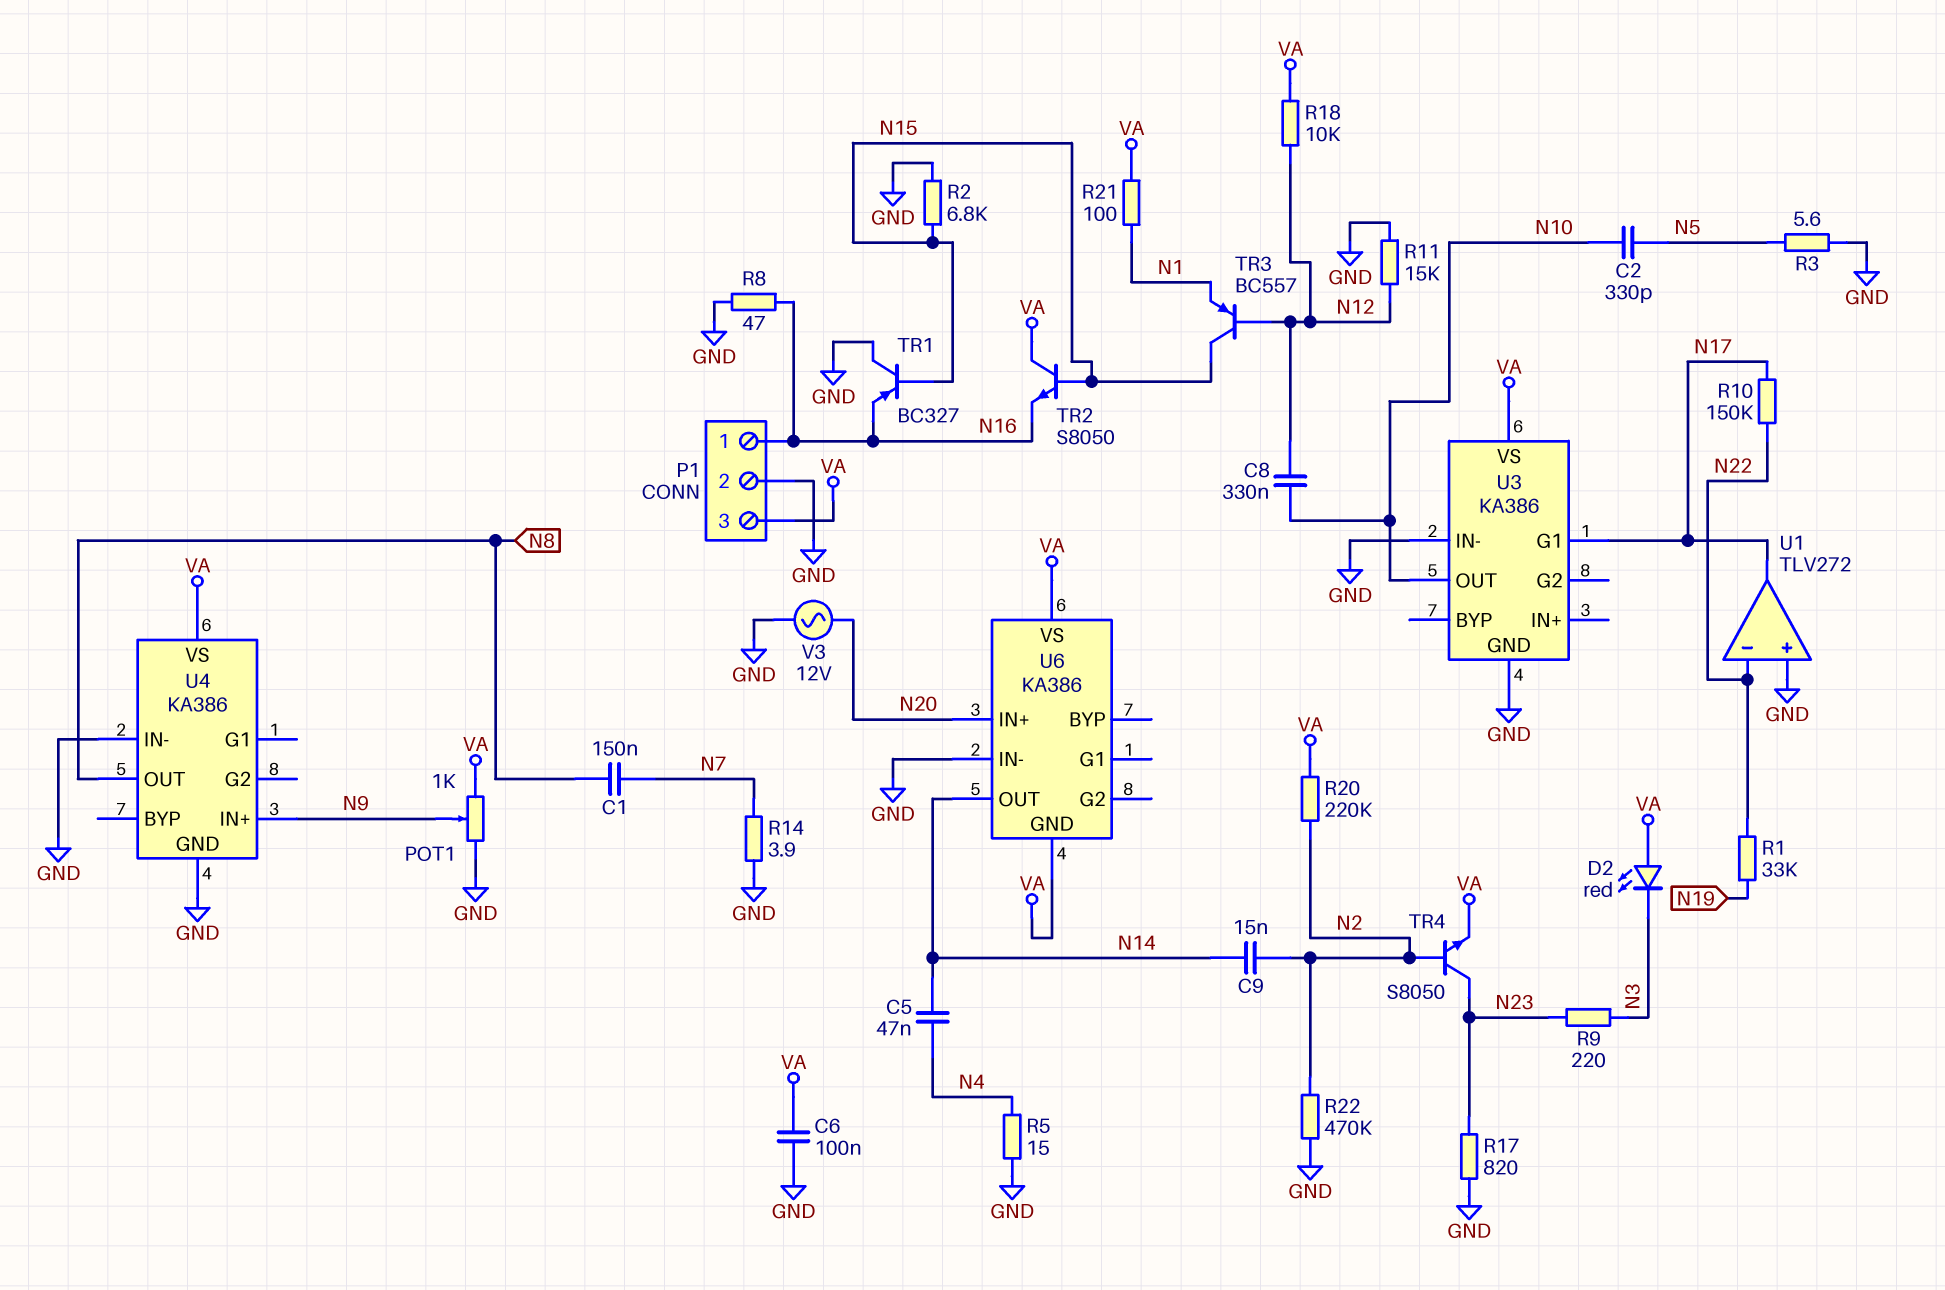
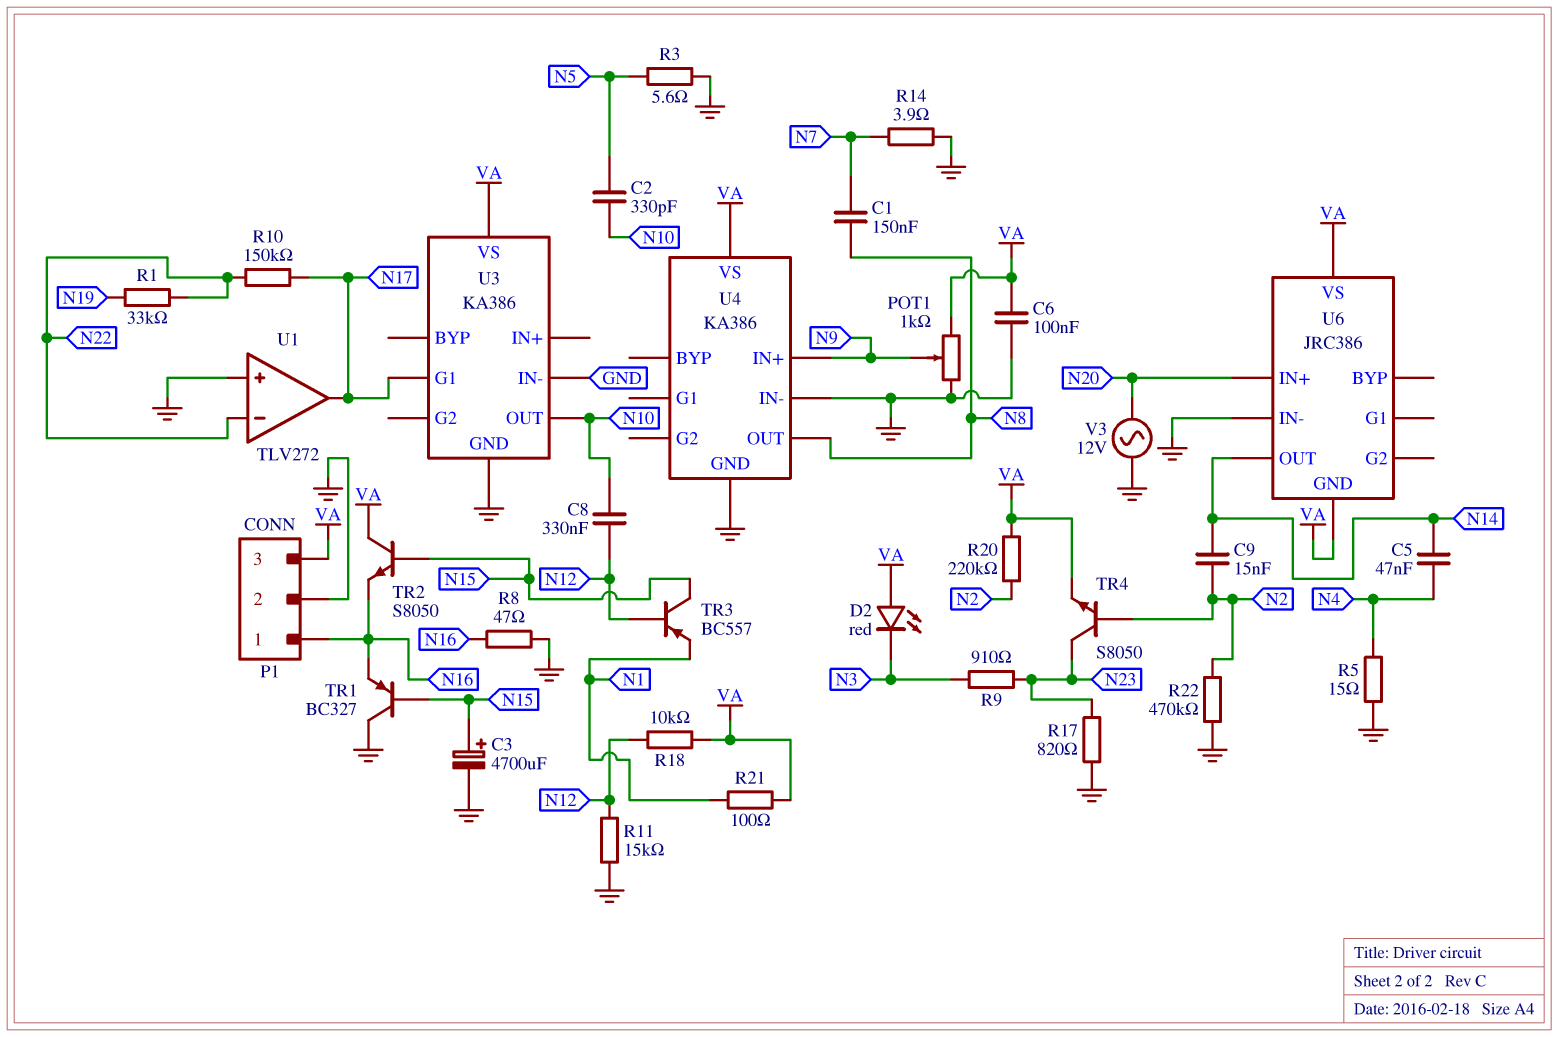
C3: none -> 4700uF (plus N15, minus GND)
R2: 6.8k (GND, N15) -> none
R9: 220 (N3, N23) -> 910 (N3, N23)
U6: KA386 -> JRC386

